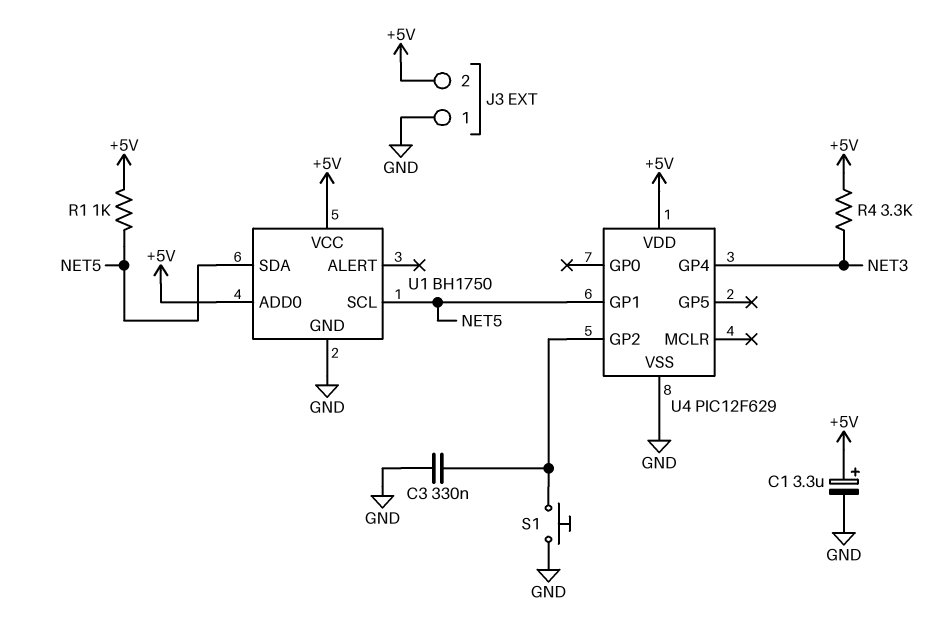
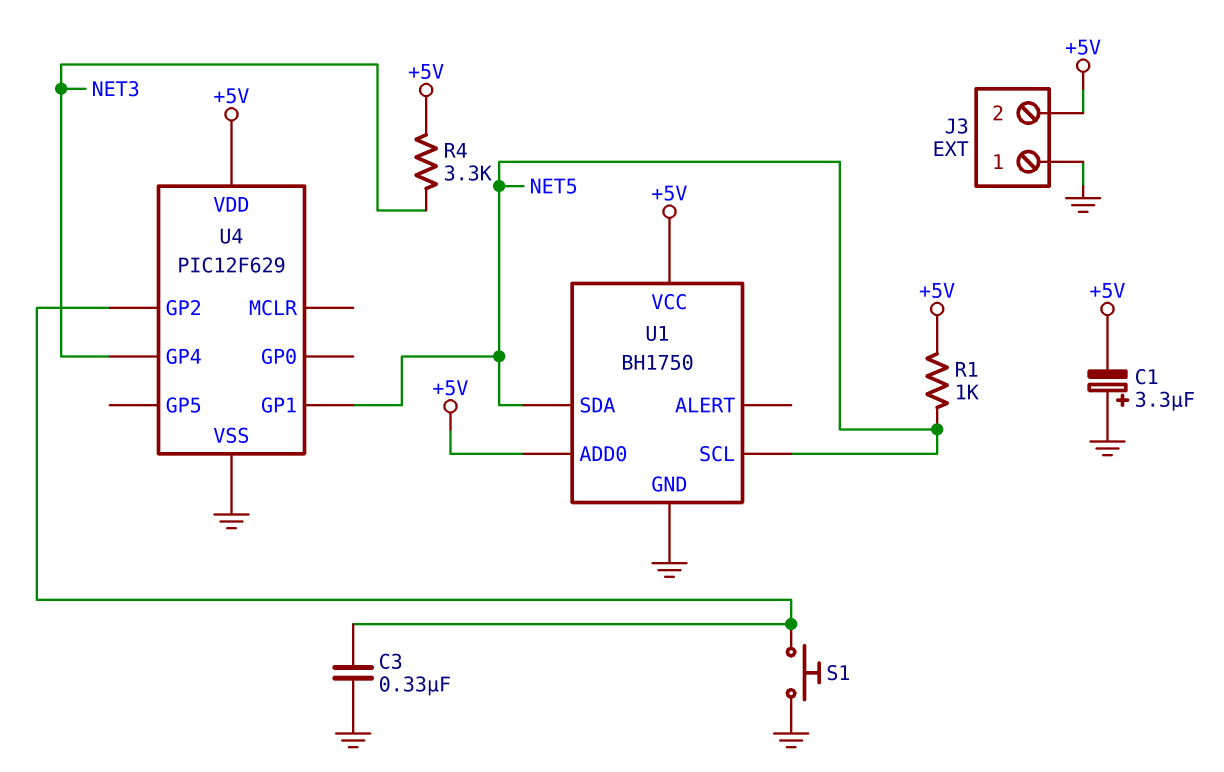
C1: 3.3uF (plus +5V, minus GND) -> 3.3uF (plus GND, minus +5V)

